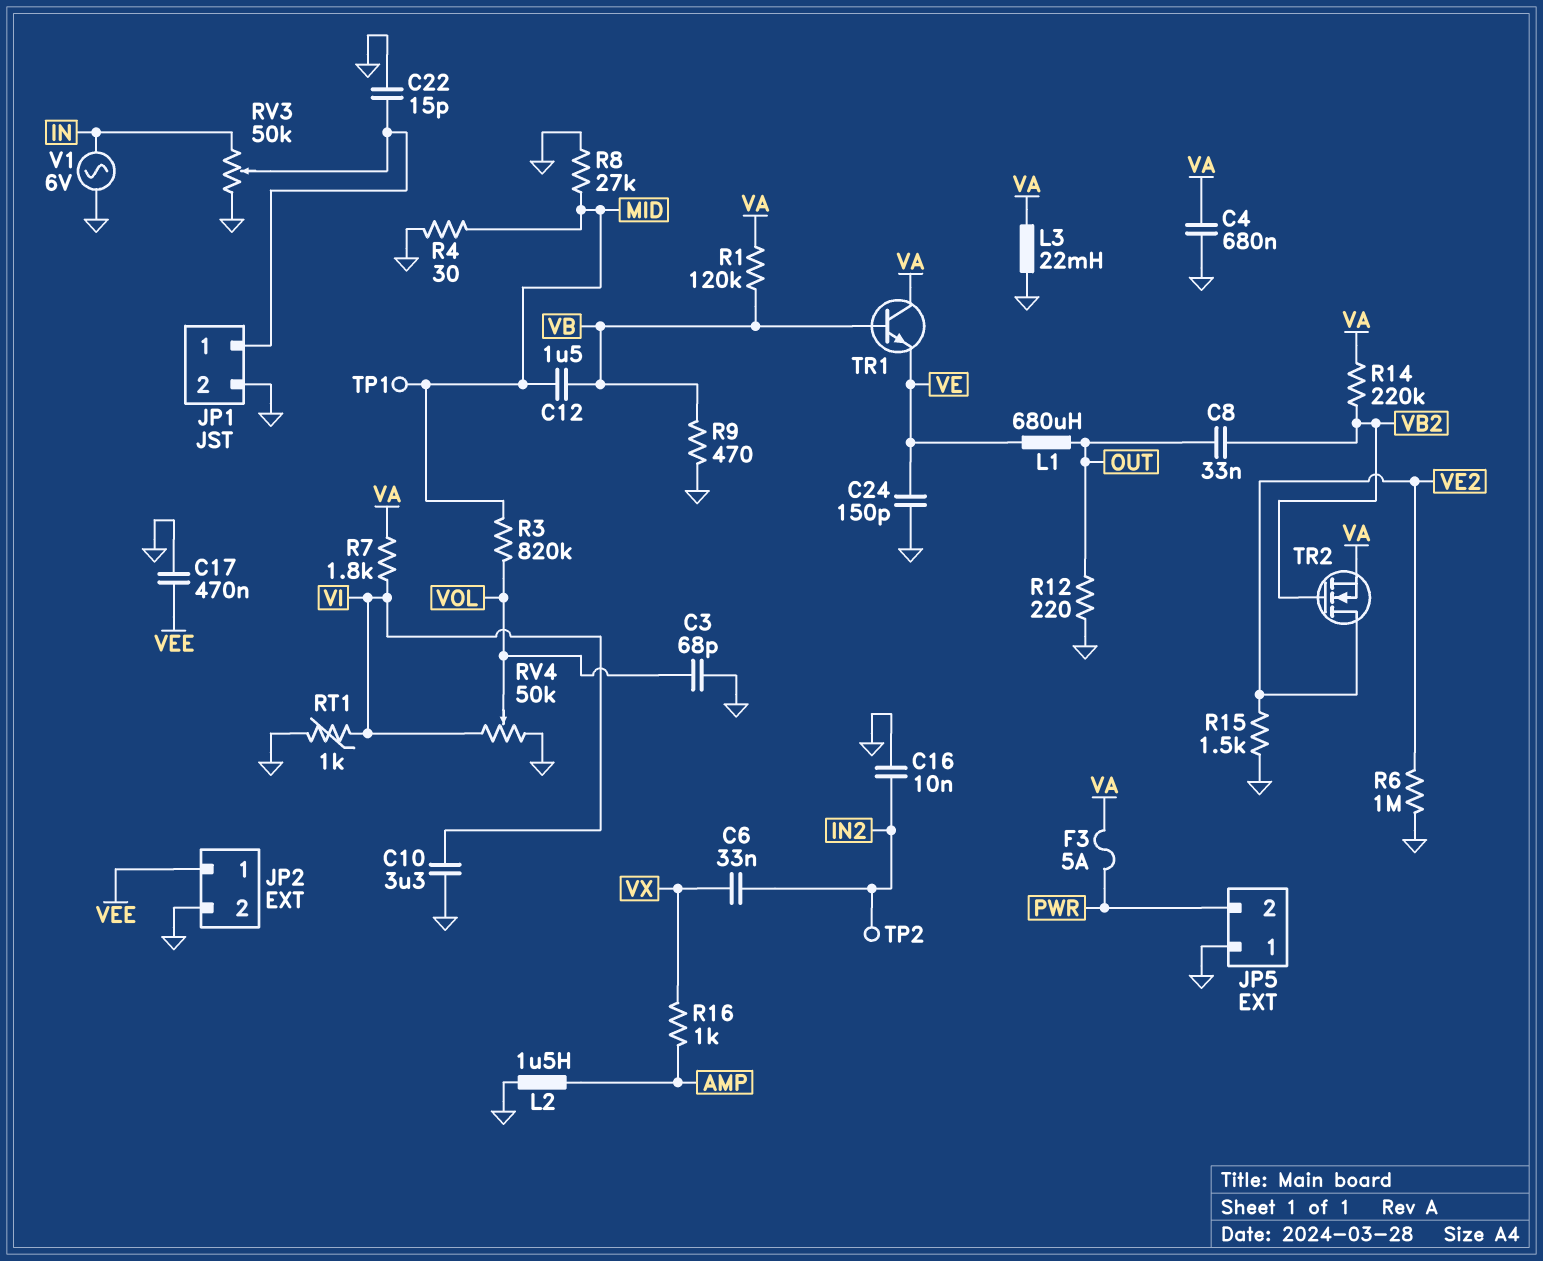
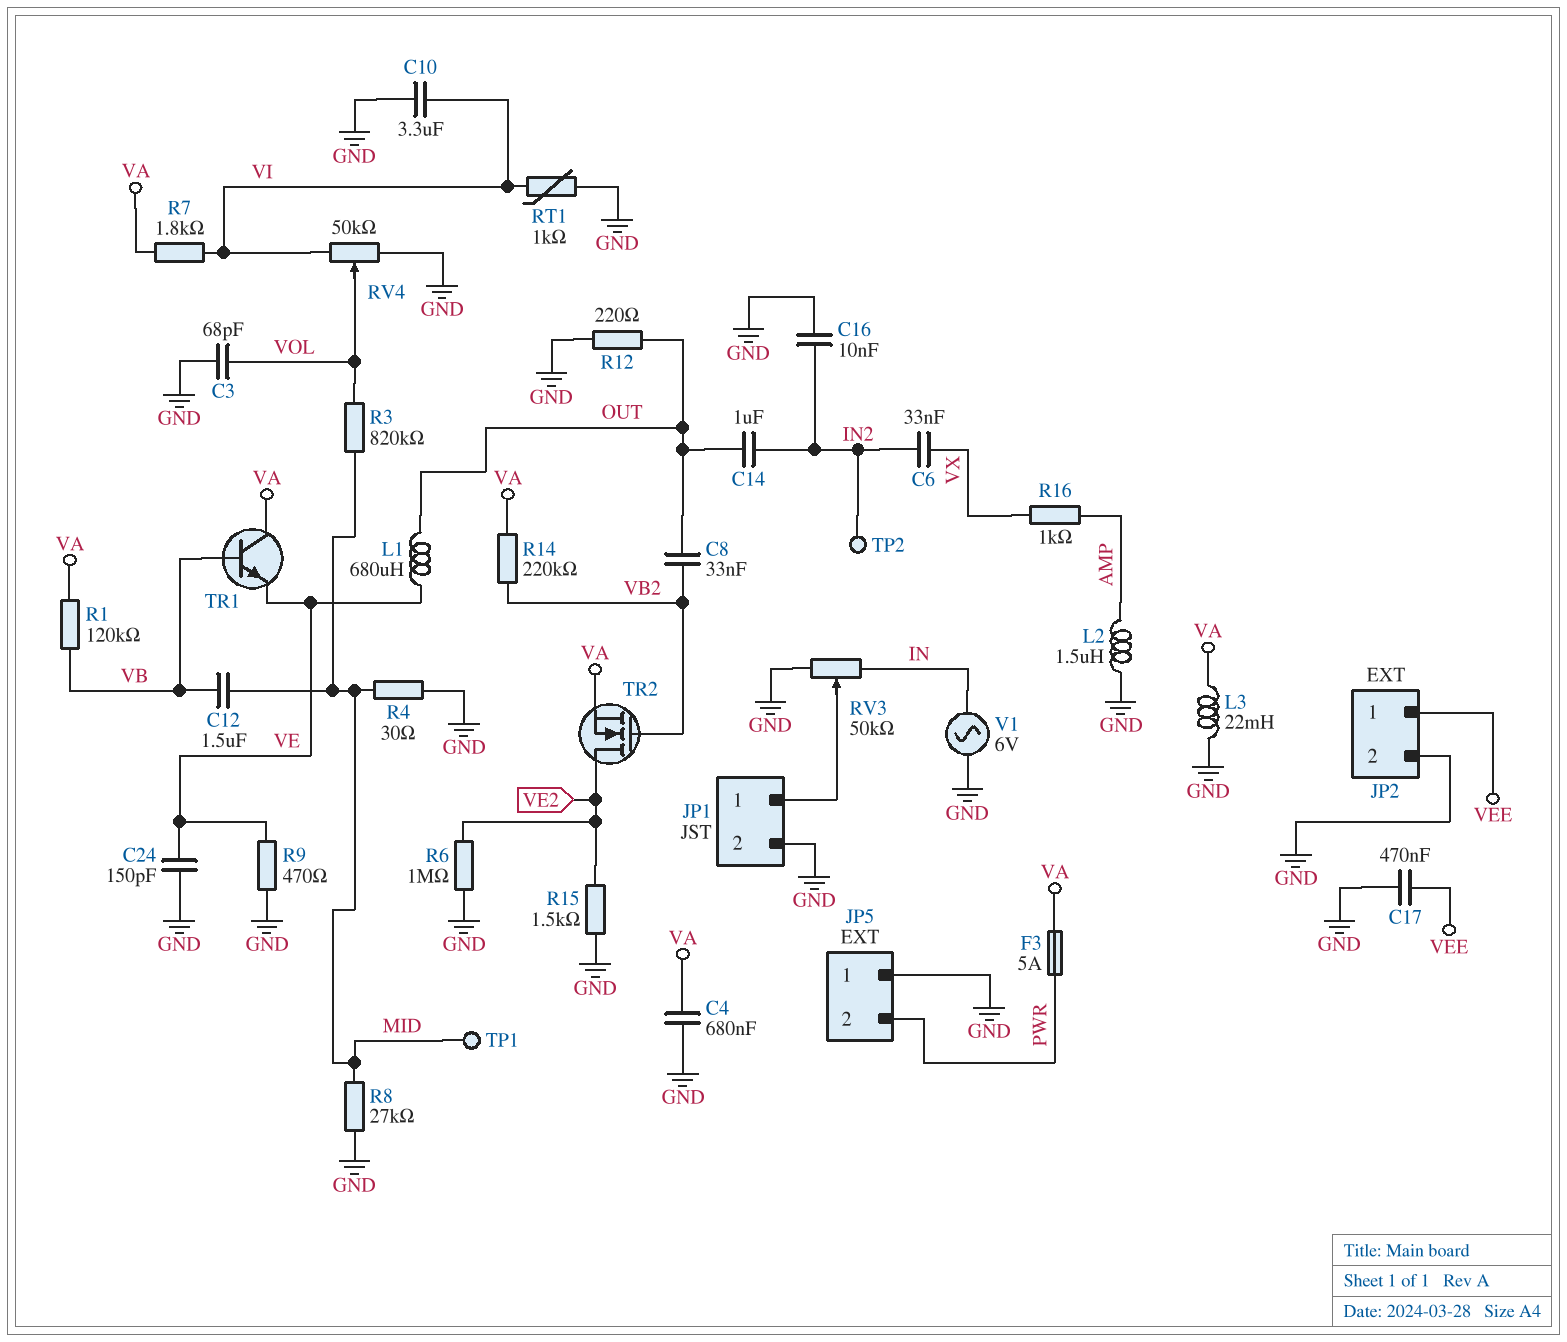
C14: none -> 1uF (IN2, OUT)
C22: 15pF (GND, JP1/1) -> none
R9: 470 (GND, VB) -> 470 (GND, VE)

